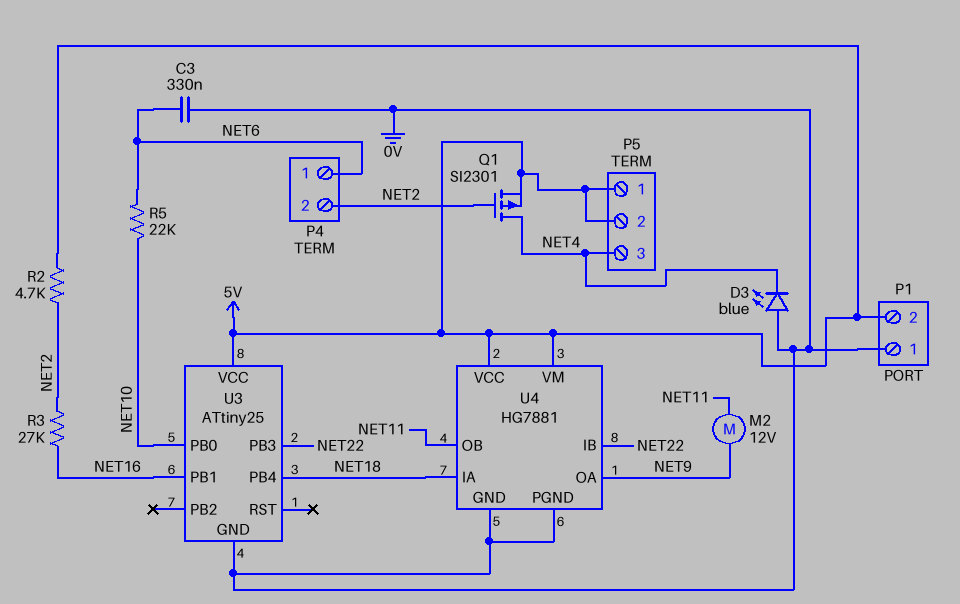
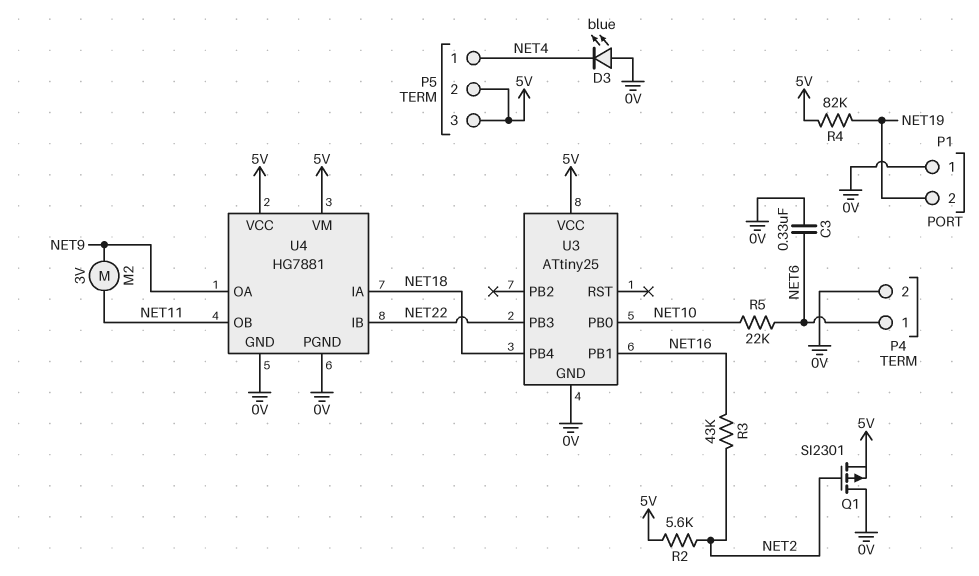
M2: motor 12V (NET9, NET11) -> motor 3V (NET9, NET11)
P1 pin 2: 5V -> NET19
P4 pin 2: NET2 -> 0V
P5 pin 1: 5V -> NET4
P5 pin 3: NET4 -> 5V
Q1: PMOS SI2301 (G NET2, D NET4, S 5V) -> PMOS SI2301 (G NET2, D 0V, S 5V)
R2: 4.7k (5V, NET2) -> 5.6k (5V, NET2)
R3: 27k (NET2, NET16) -> 43k (NET2, NET16)
R4: none -> 82k (5V, NET19)

